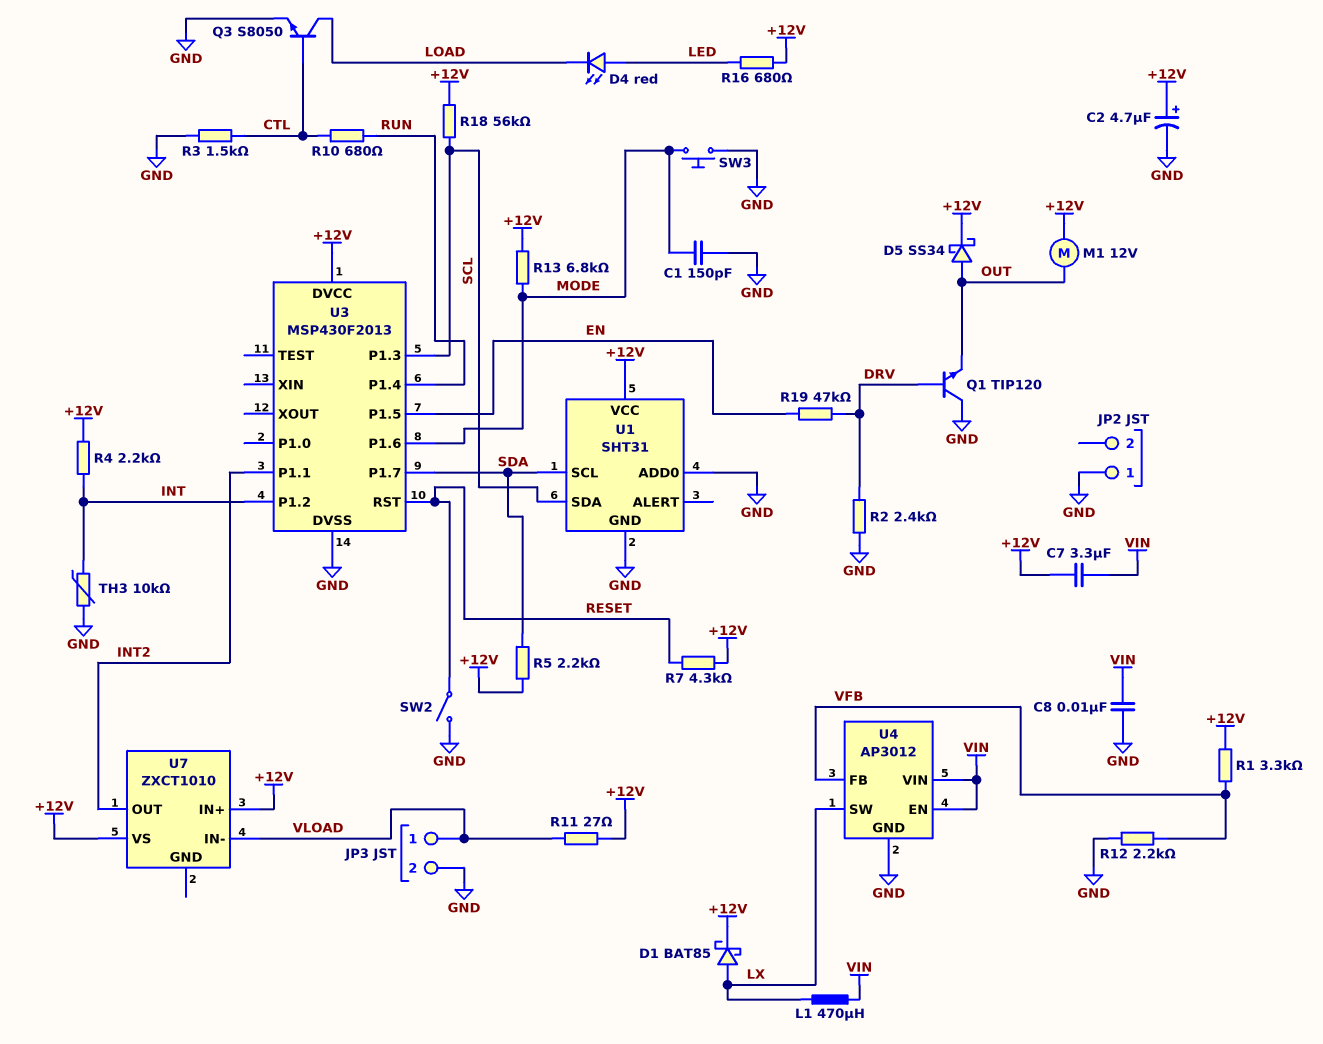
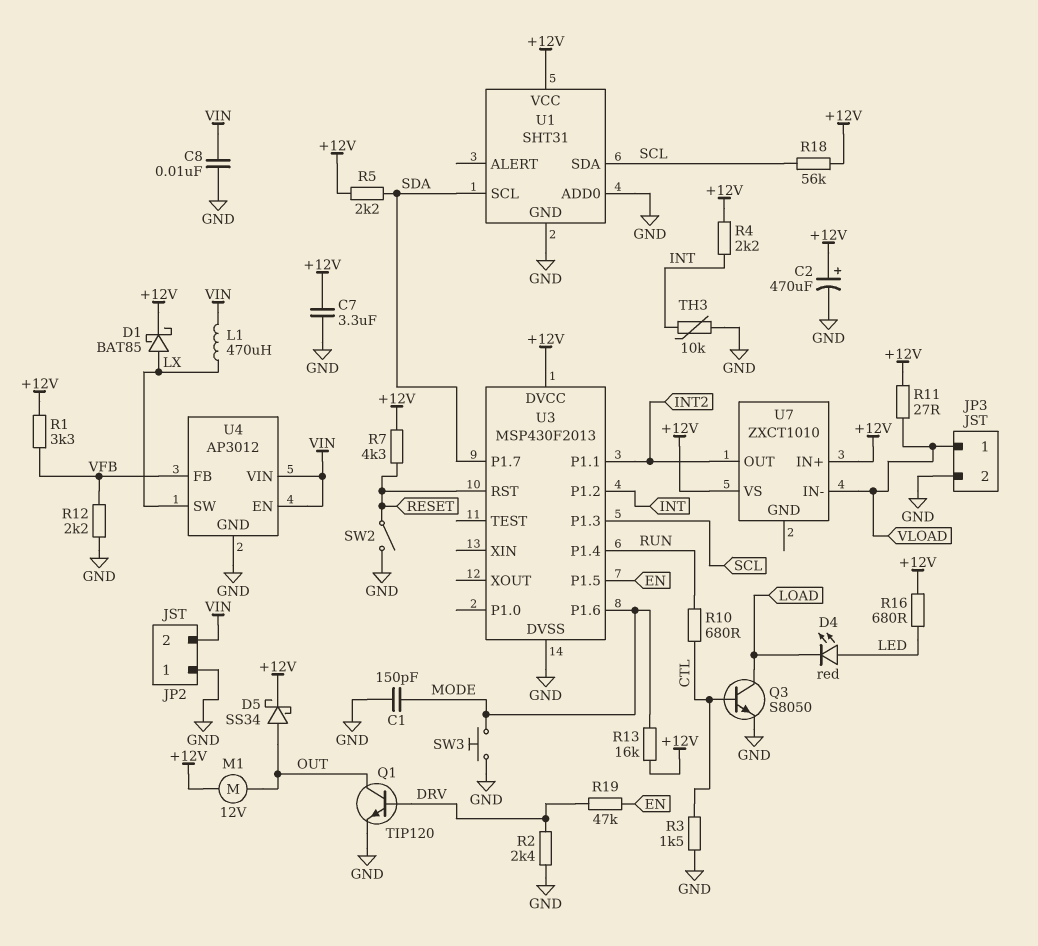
C2: 4.7uF (plus +12V, minus GND) -> 470uF (plus +12V, minus GND)
C7: 3.3uF (+12V, VIN) -> 3.3uF (+12V, GND)
JP2 pin 2: none -> VIN
Q1: NPN TIP120 (B DRV, C GND, E OUT) -> NPN TIP120 (B DRV, C OUT, E GND)
R13: 6.8k (+12V, MODE) -> 16k (+12V, MODE)

